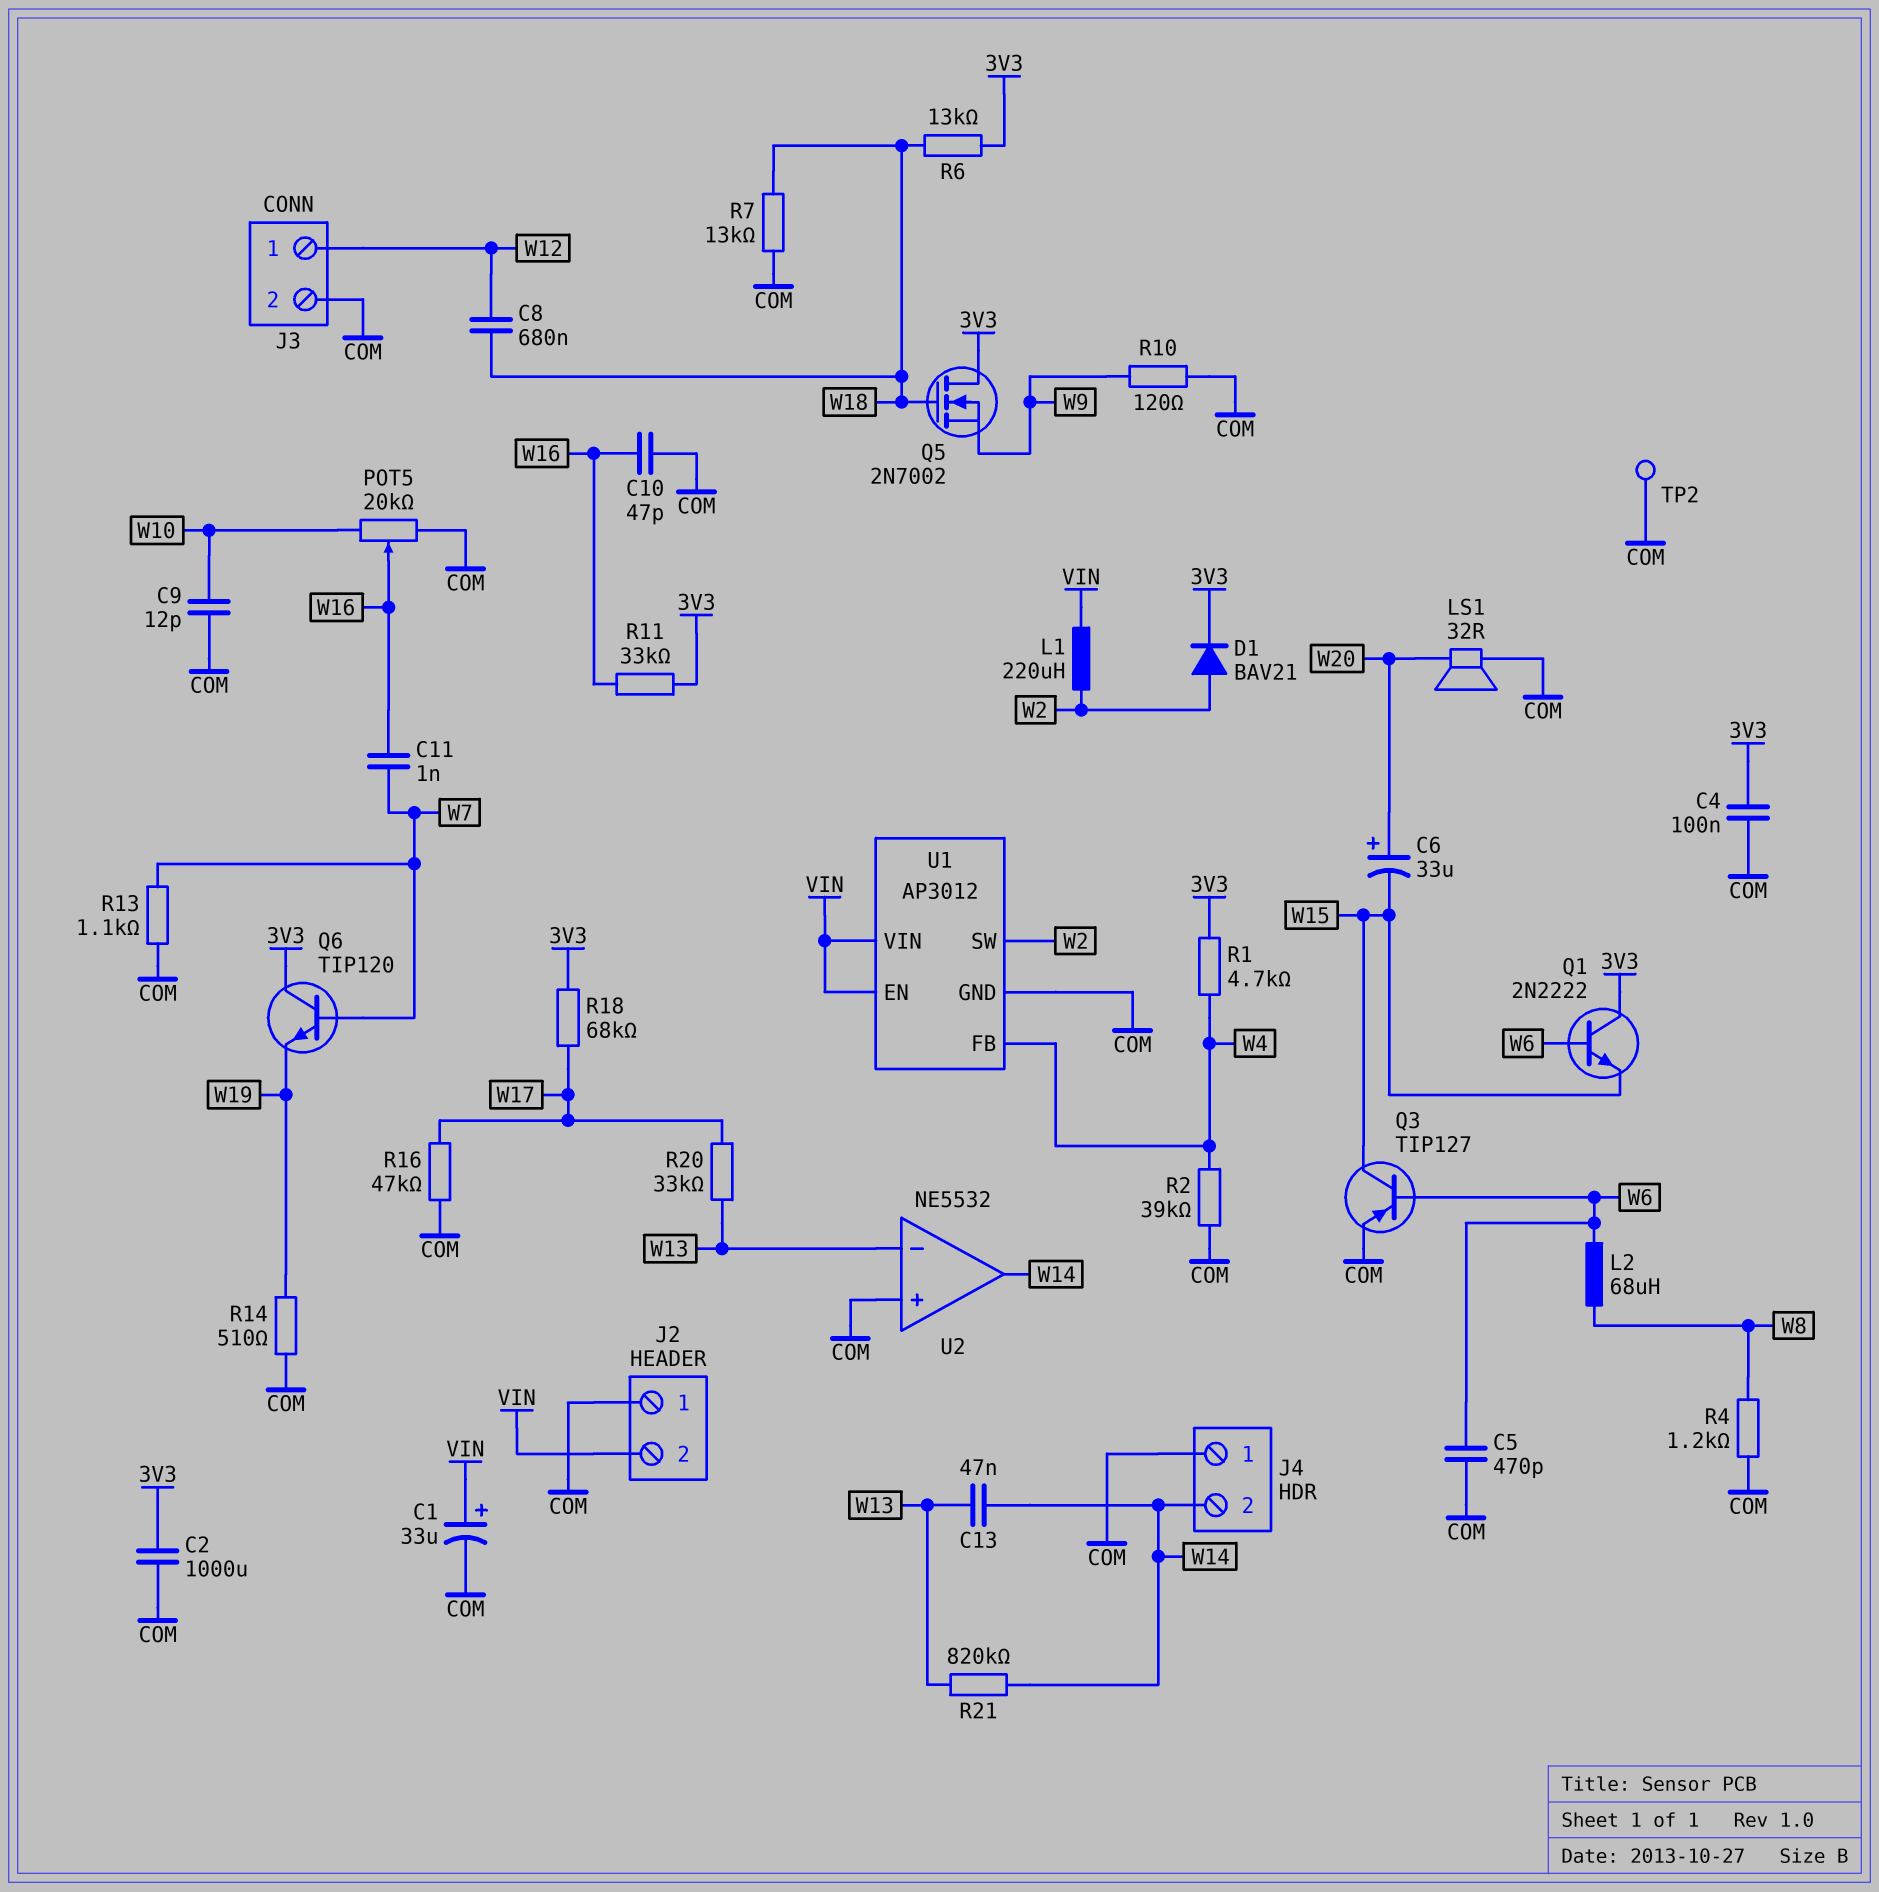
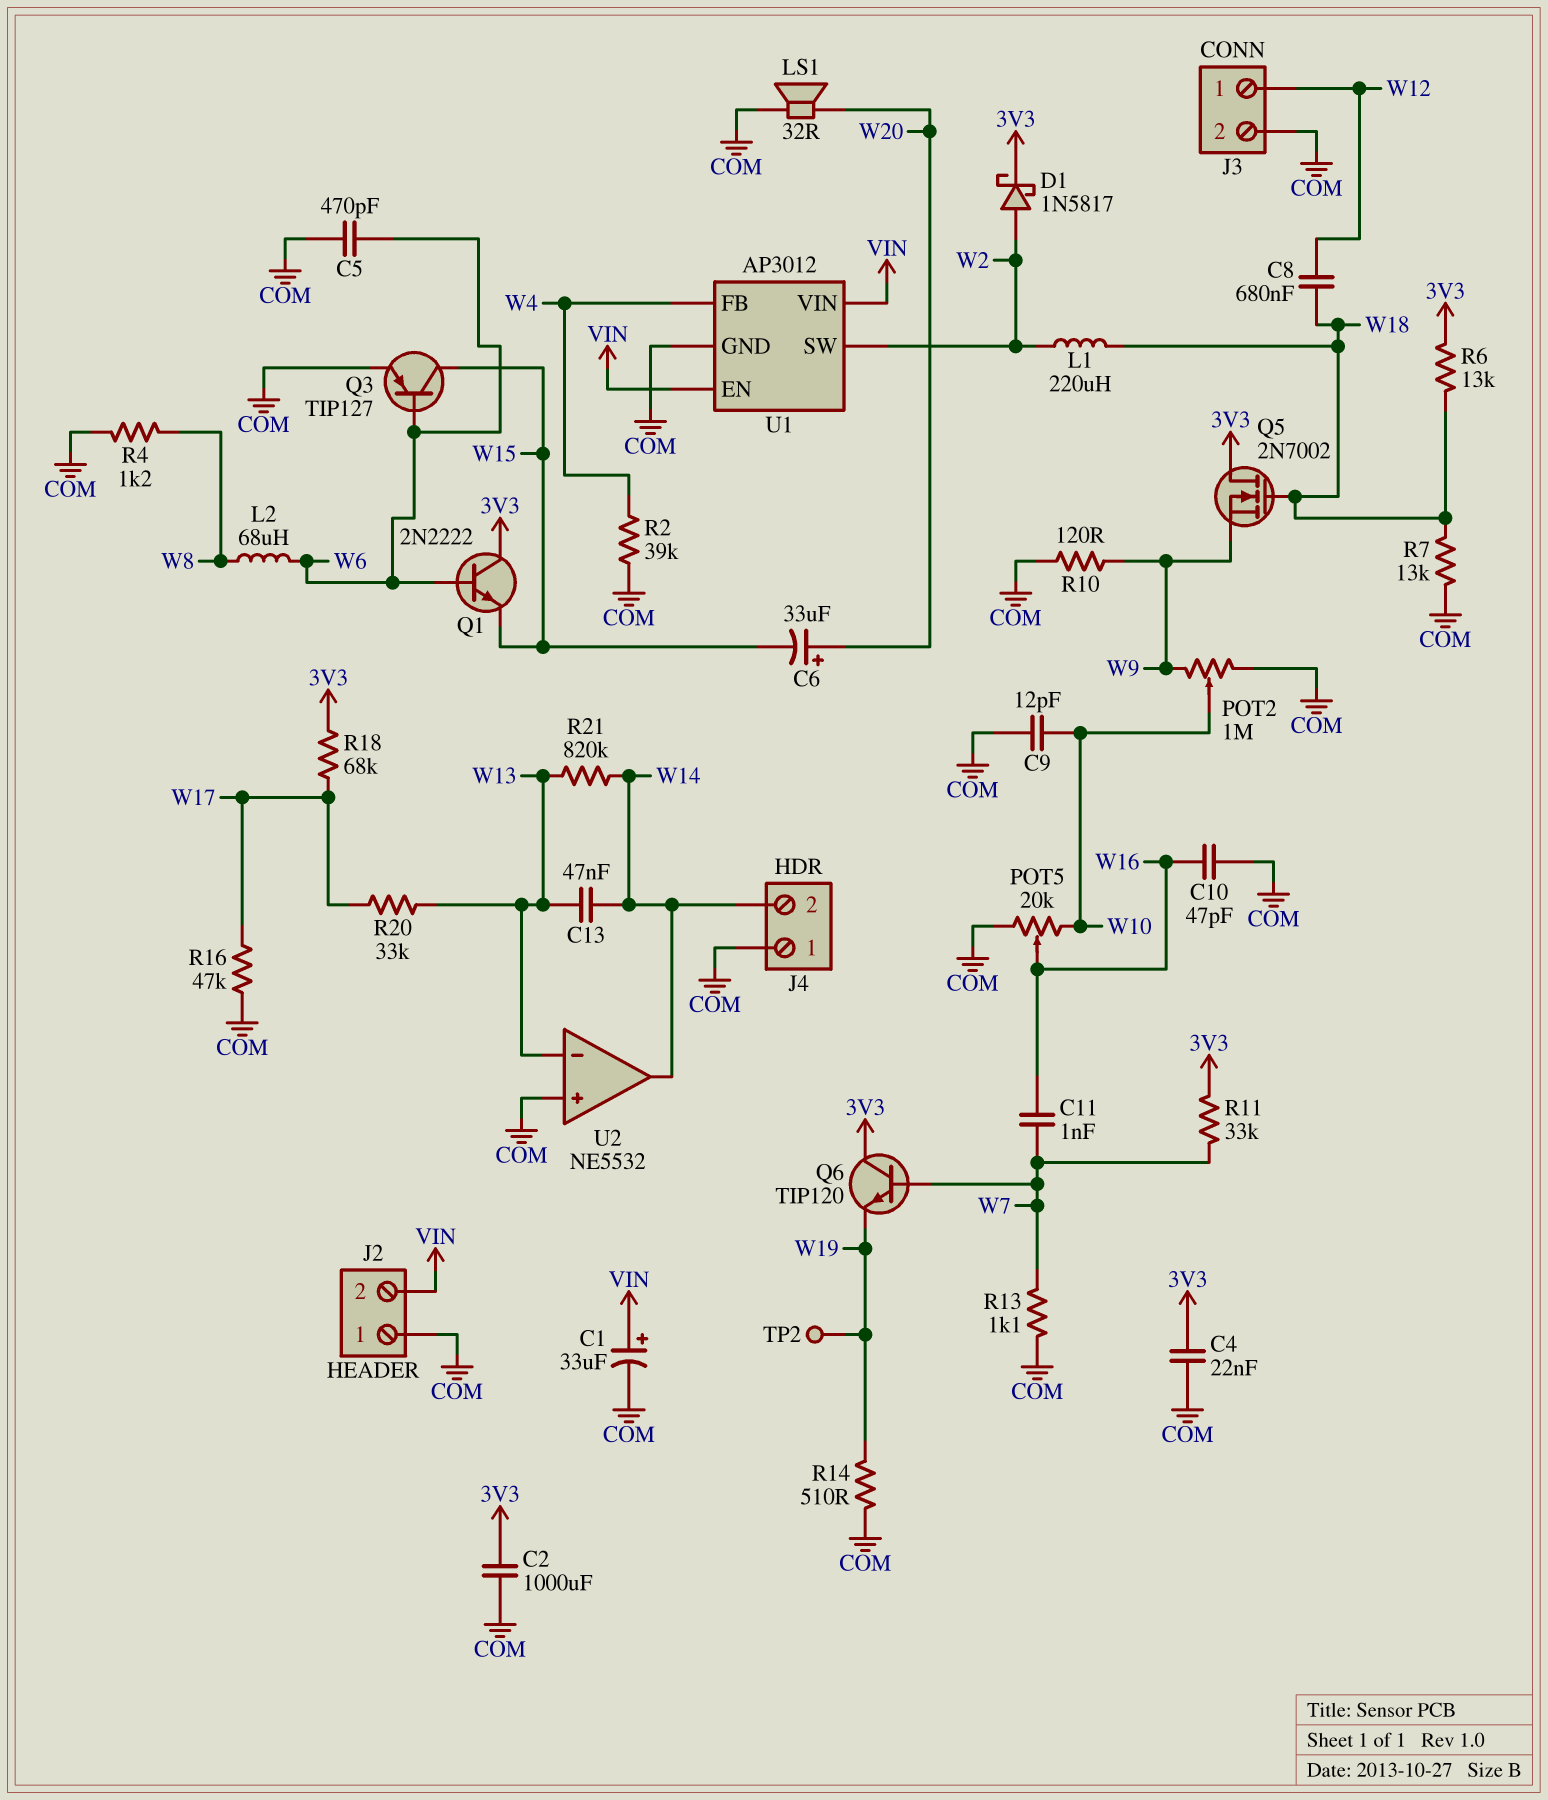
C4: 100nF (3V3, COM) -> 22nF (3V3, COM)
D1: diode BAV21 (A W2, K 3V3) -> schottky 1N5817 (A W2, K 3V3)
L1: 220uH (VIN, W2) -> 220uH (W2, W18)
POT2: none -> 1M (COM, W9, wiper W10)
R1: 4.7k (3V3, W4) -> none
R11: 33k (3V3, W16) -> 33k (3V3, W7)
TP2: test point (COM) -> test point (W19)

